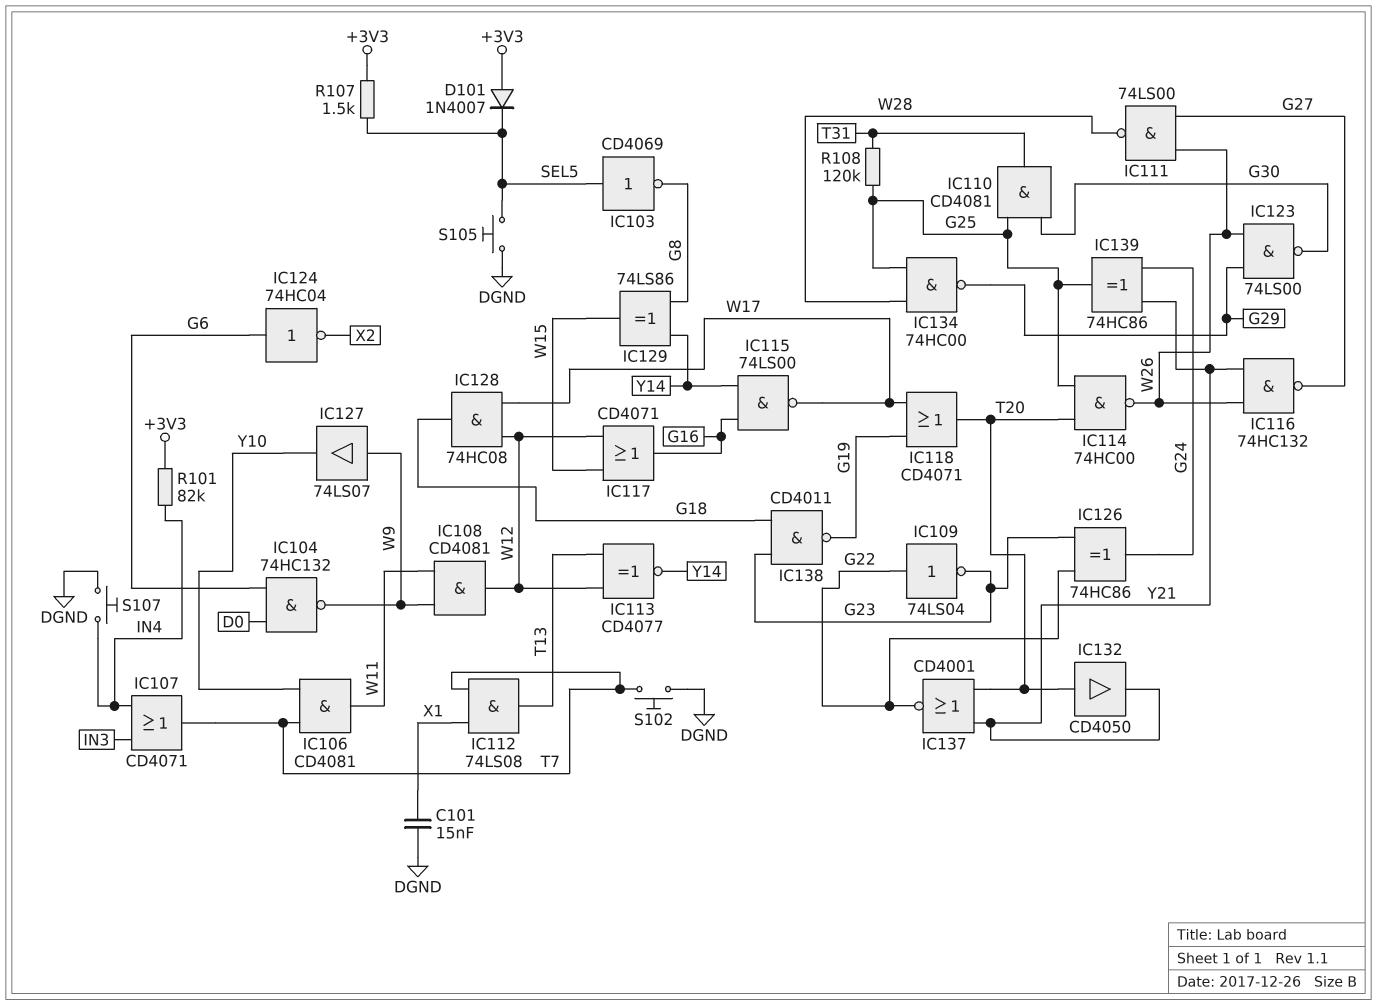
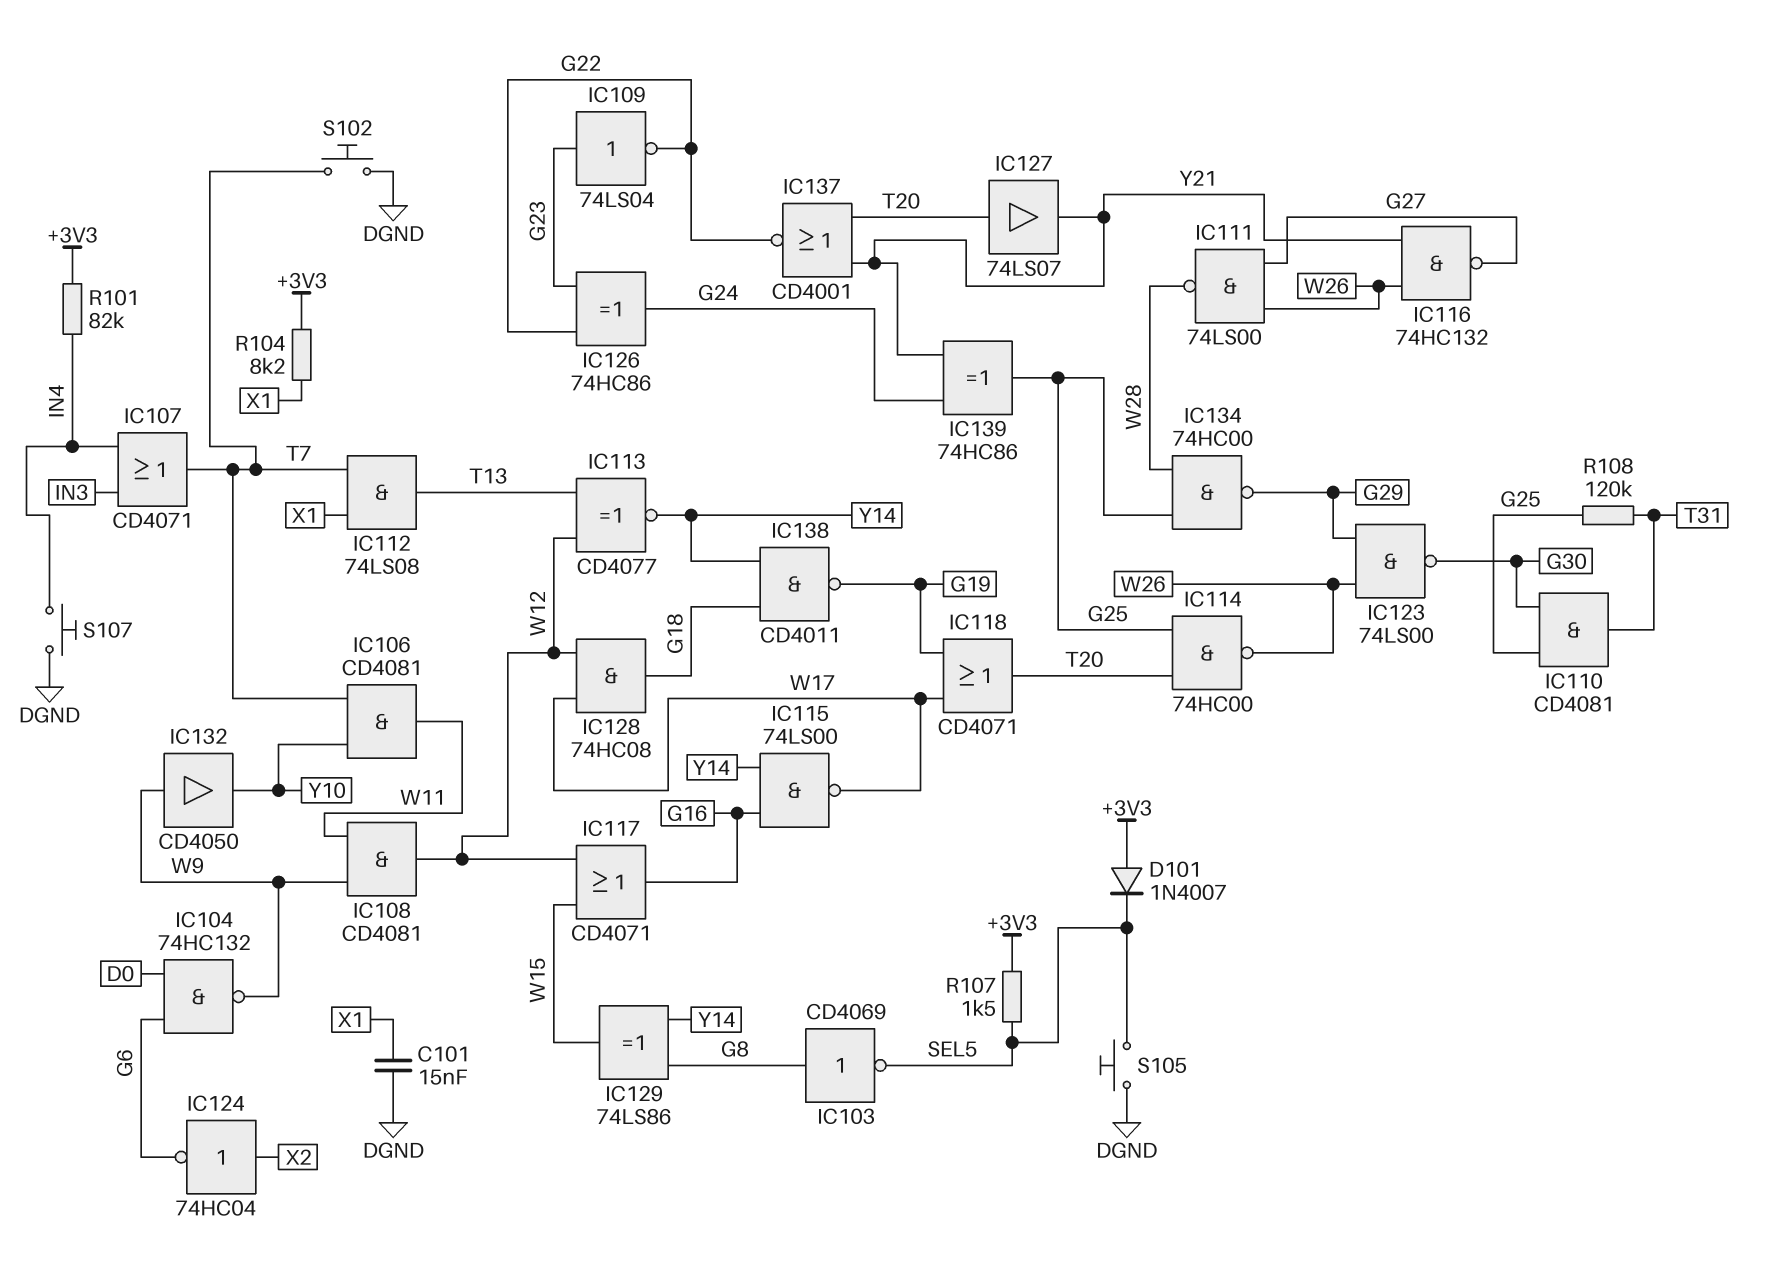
IC103: NOT CD4069 (in SEL5, out G8) -> NOT CD4069 (in G8, out SEL5)
IC109: NOT 74LS04 (in G22, out G23) -> NOT 74LS04 (in G23, out G22)
IC124: NOT 74HC04 (in G6, out X2) -> NOT 74HC04 (in X2, out G6)
IC127: buffer 74LS07 (in W9, out Y10) -> buffer 74LS07 (in T20, out Y21)
IC132: buffer CD4050 (in T20, out Y21) -> buffer CD4050 (in W9, out Y10)
IC138: NAND CD4011 (in G18, in G23, out G19) -> NAND CD4011 (in G18, in Y14, out G19)
R104: none -> 8.2k (+3V3, X1)

